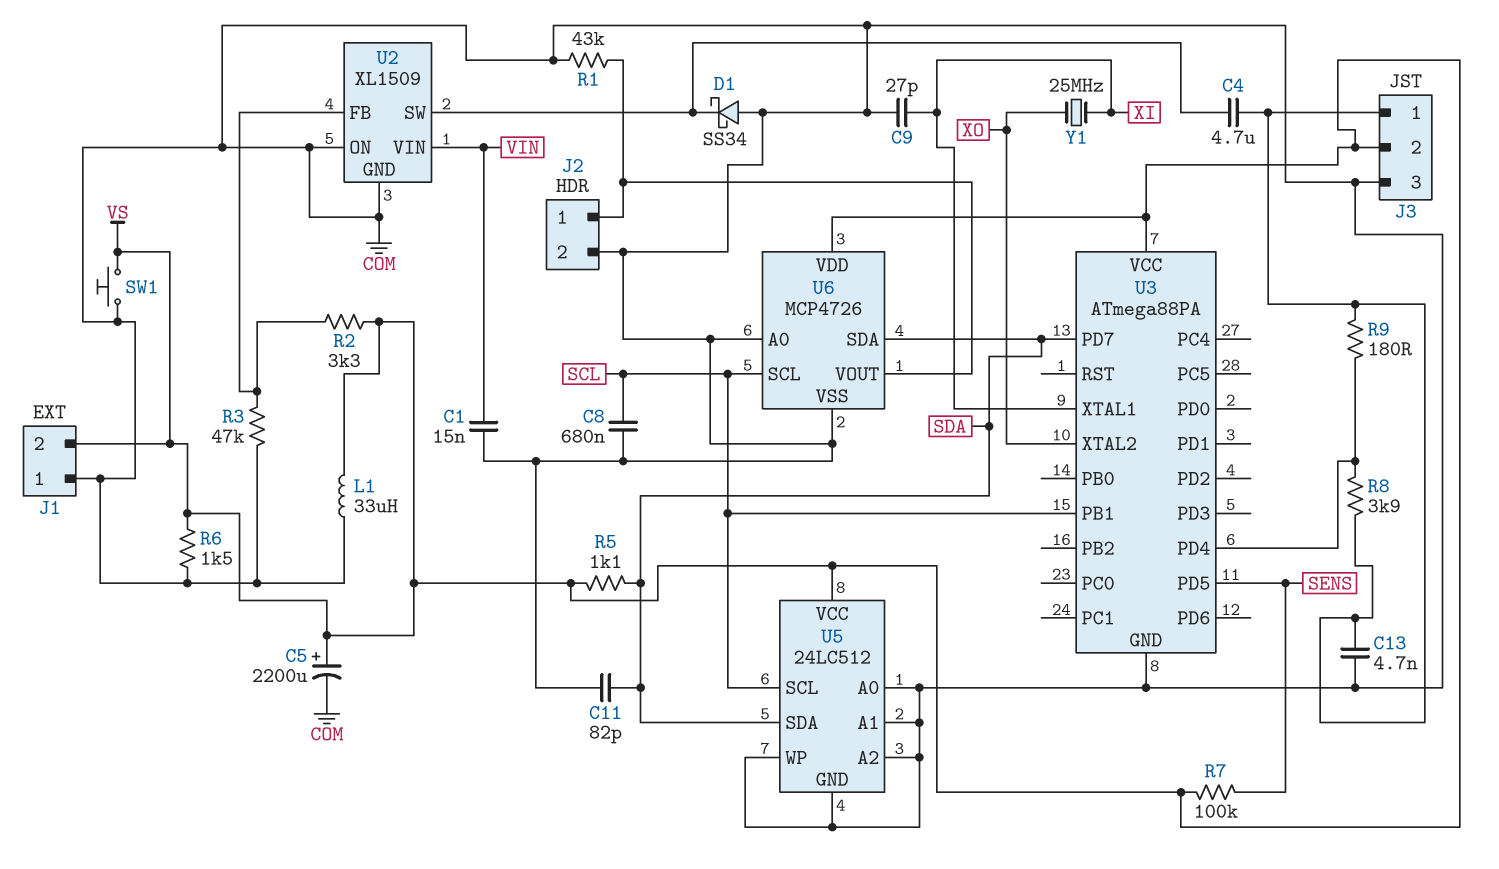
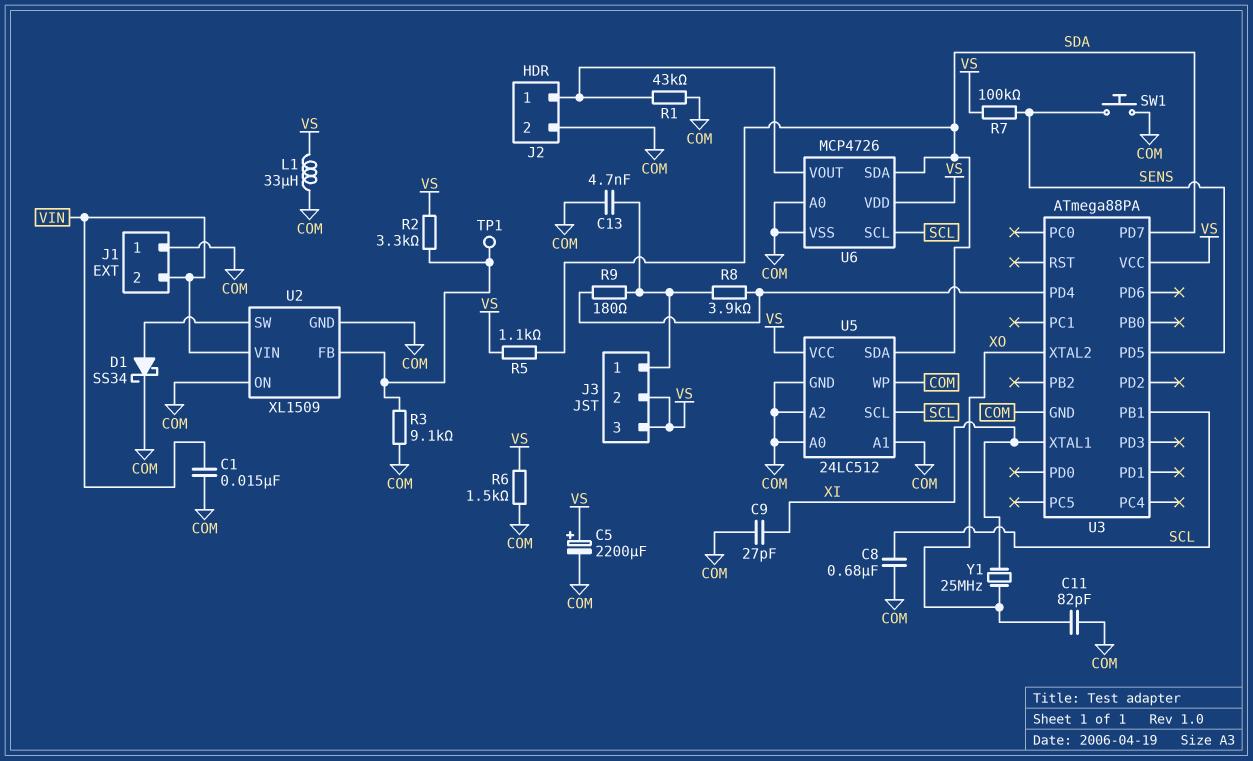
C4: 4.7uF (J3/1, U2/SW) -> none
C11: 82pF (COM, SDA) -> 82pF (COM, XO)
D1: schottky SS34 (A COM, K U2/SW) -> schottky SS34 (A U2/SW, K COM)
J1 pin 2: VS -> VIN
J3 pin 3: COM -> VS
R3: 47k (COM, U2/FB) -> 9.1k (COM, U2/FB)
SW1: button (COM, VS) -> button (COM, SENS)
TP1: none -> test point (U2/FB)

